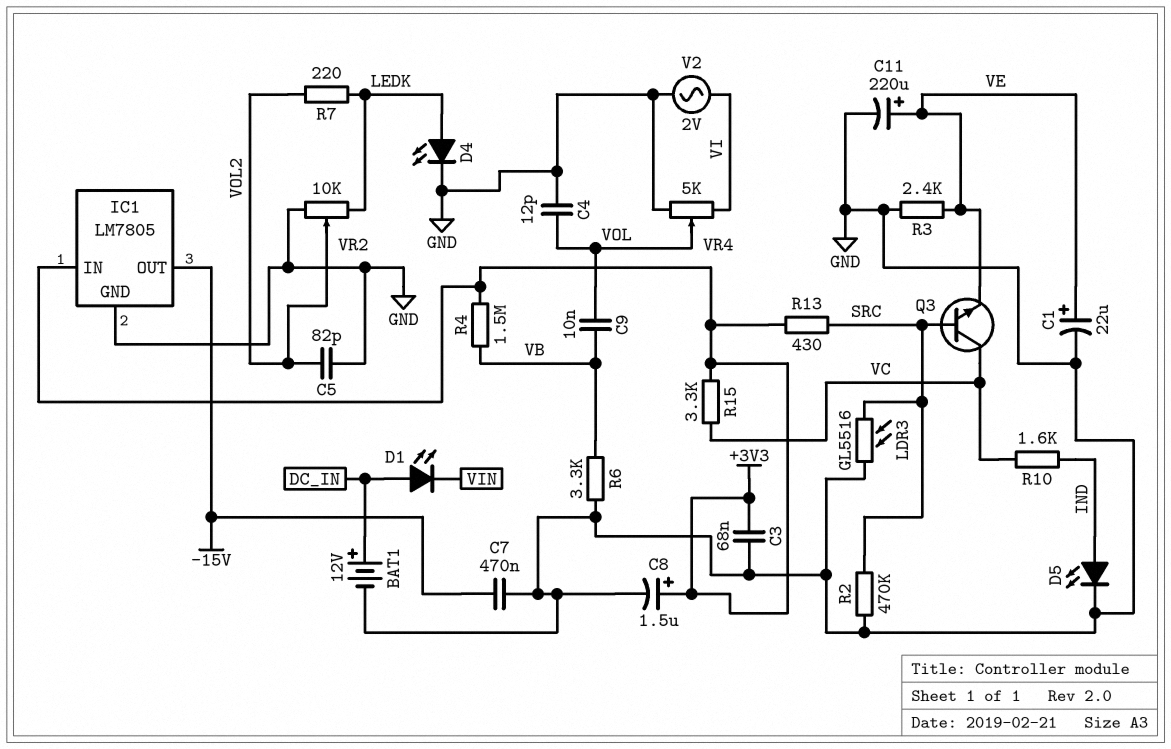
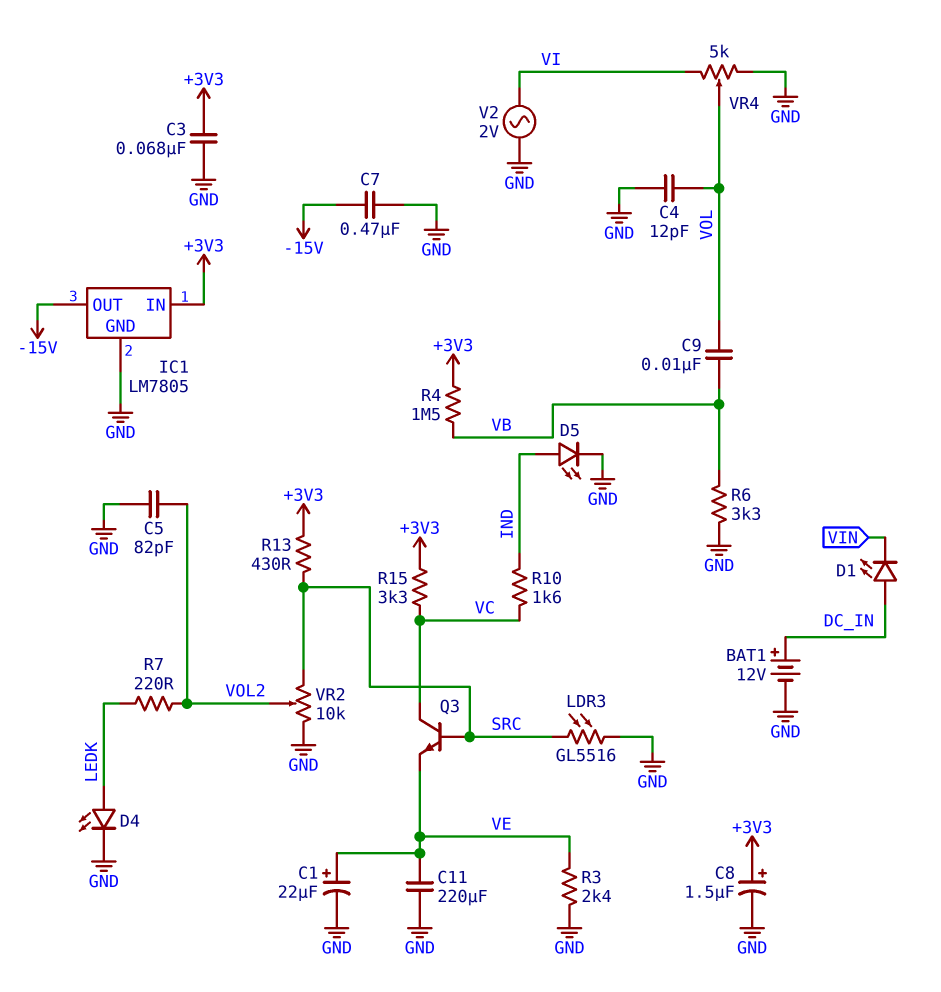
C11: 220uF (plus VE, minus GND) -> 220uF (GND, VE)
R2: 470k (GND, SRC) -> none
VR2: 10k (GND, LEDK, wiper VOL2) -> 10k (GND, SRC, wiper VOL2)

